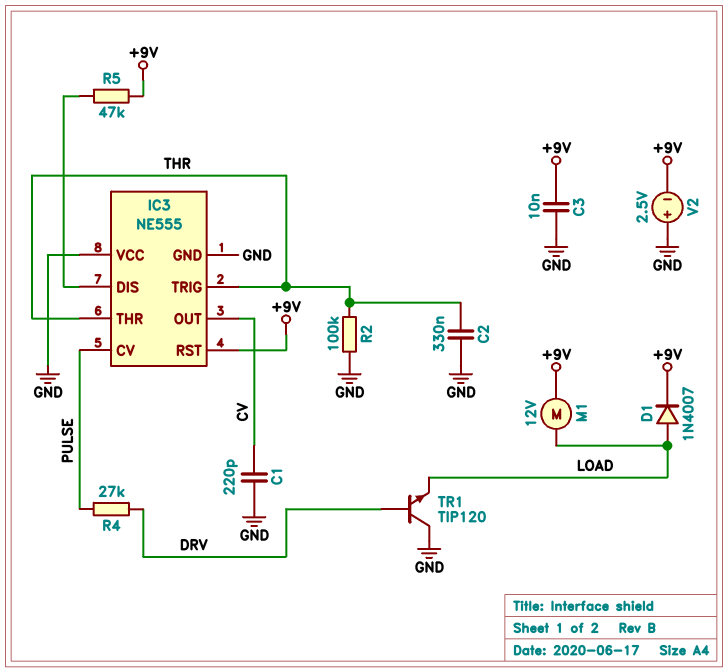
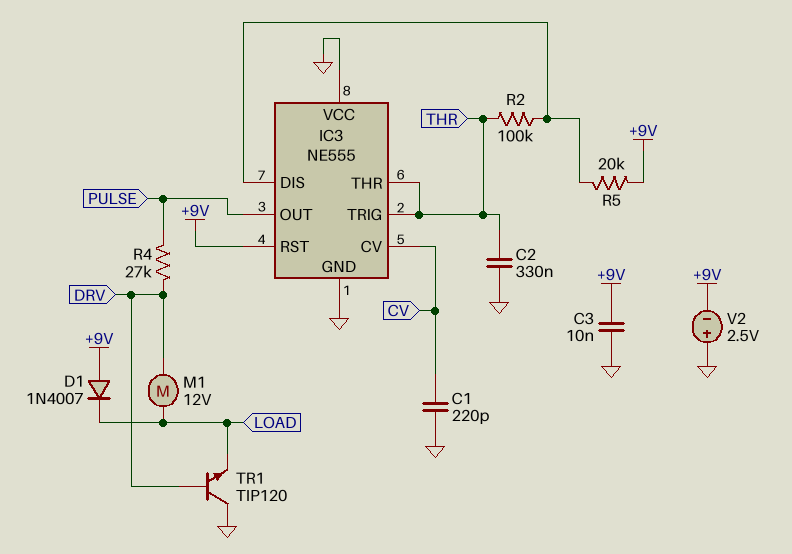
D1: diode 1N4007 (A LOAD, K +9V) -> diode 1N4007 (A +9V, K LOAD)
IC3 pin CV: PULSE -> CV
IC3 pin OUT: CV -> PULSE
M1: motor 12V (+9V, LOAD) -> motor 12V (DRV, LOAD)
R2: 100k (GND, THR) -> 100k (IC3/DIS, THR)
R5: 47k (+9V, IC3/DIS) -> 20k (+9V, IC3/DIS)

